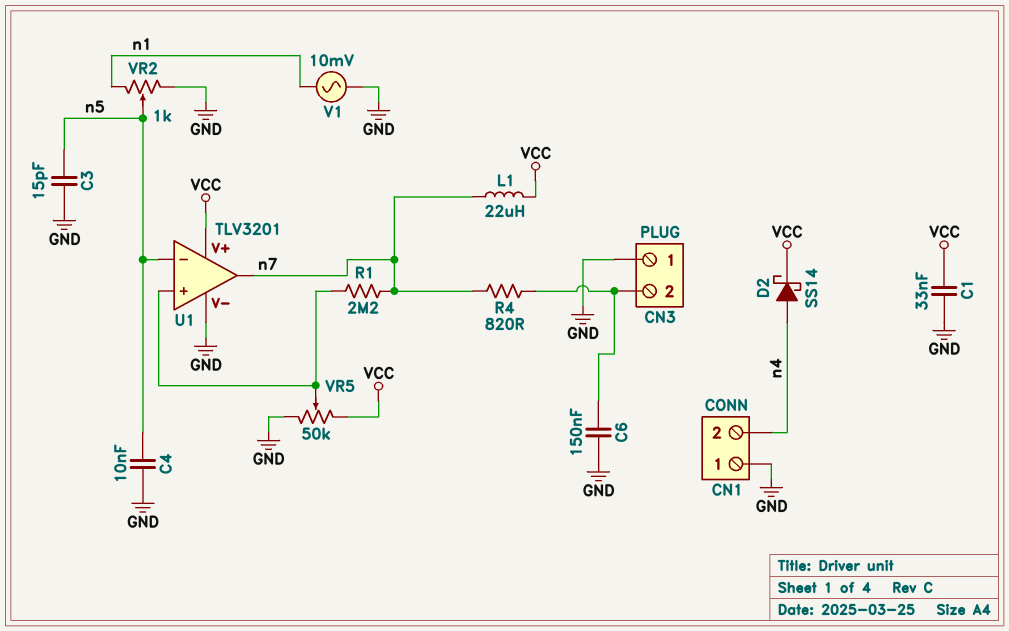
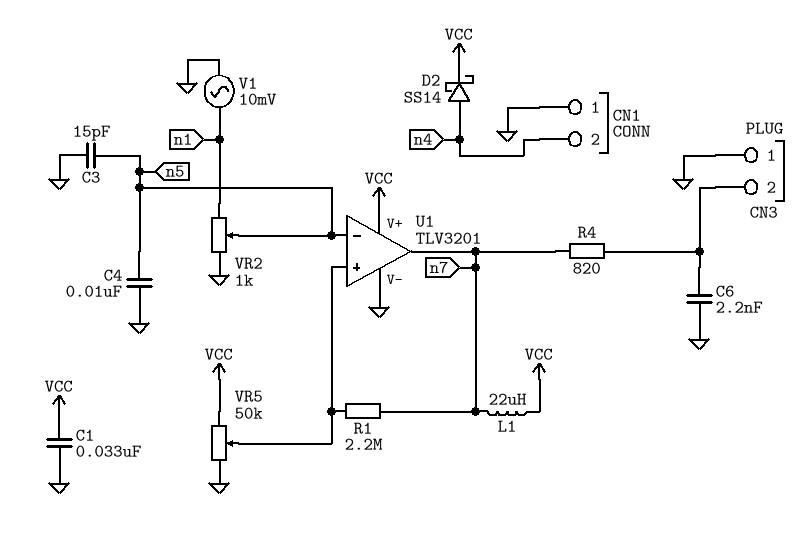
C6: 150nF (CN3/2, GND) -> 2.2nF (CN3/2, GND)

